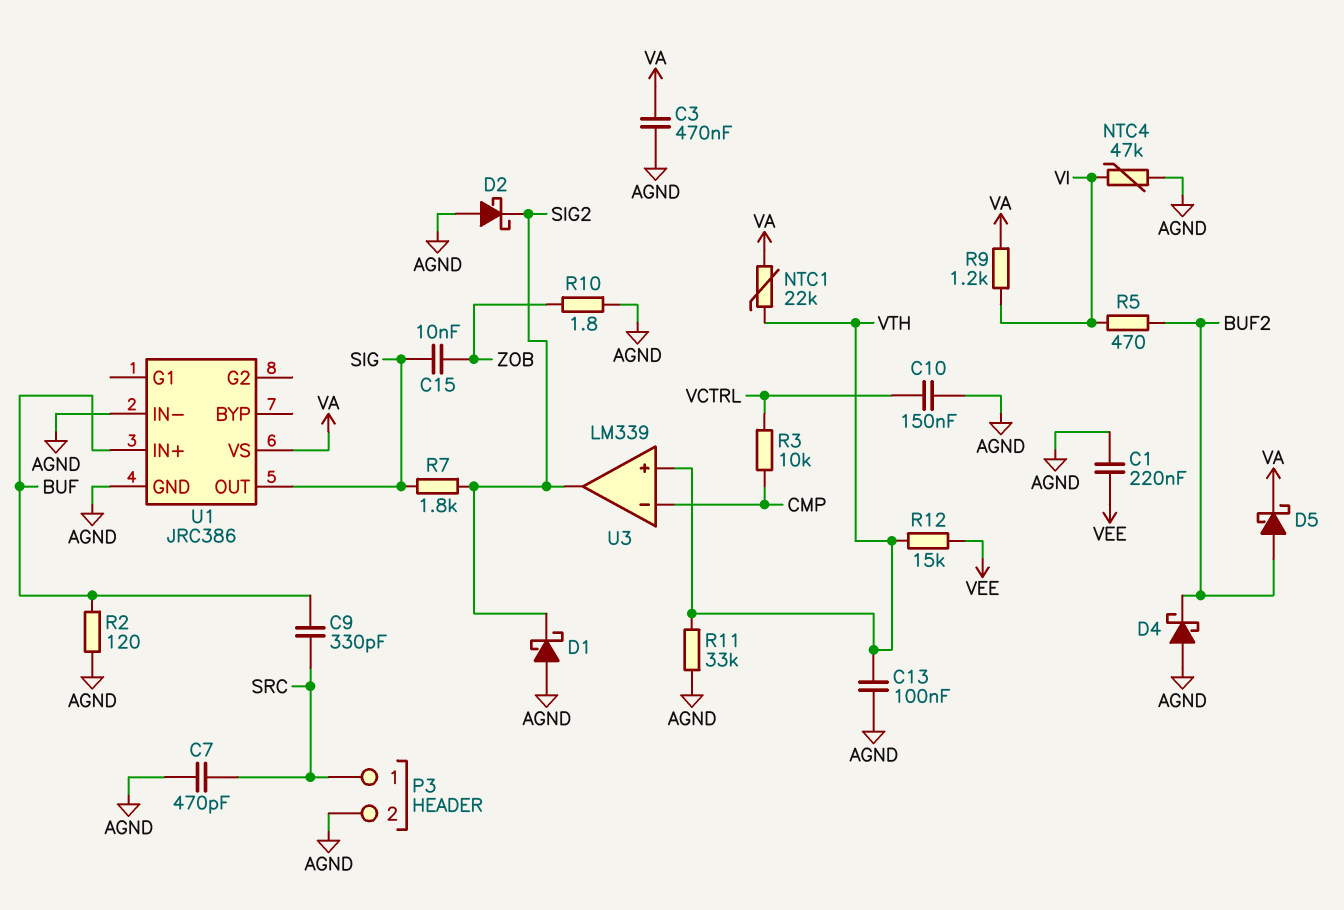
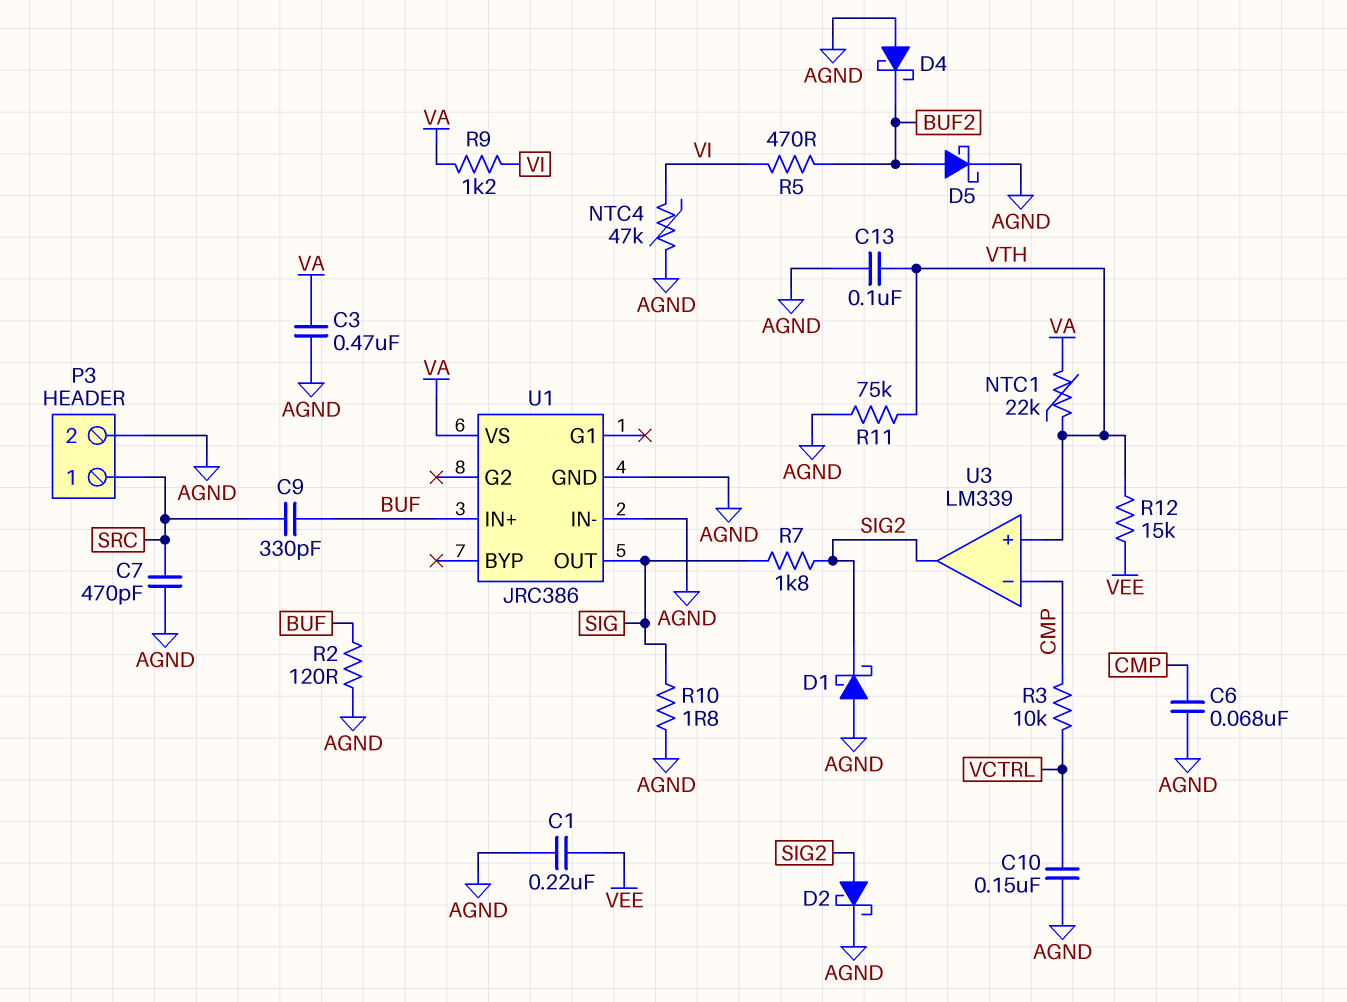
C6: none -> 68nF (AGND, CMP)
C15: 10nF (SIG, ZOB) -> none
D2: schottky (A AGND, K SIG2) -> schottky (A SIG2, K AGND)
D5: schottky (A BUF2, K VA) -> schottky (A BUF2, K AGND)
R10: 1.8 (AGND, ZOB) -> 1.8 (AGND, SIG)
R11: 33k (AGND, VTH) -> 75k (AGND, VTH)

